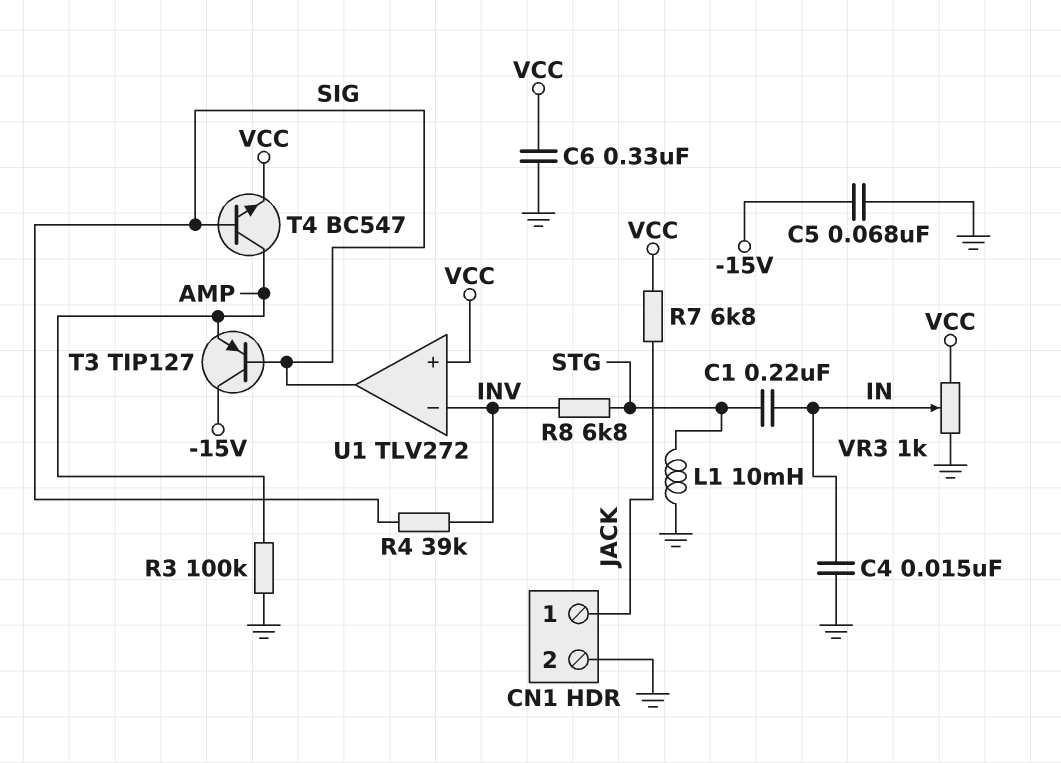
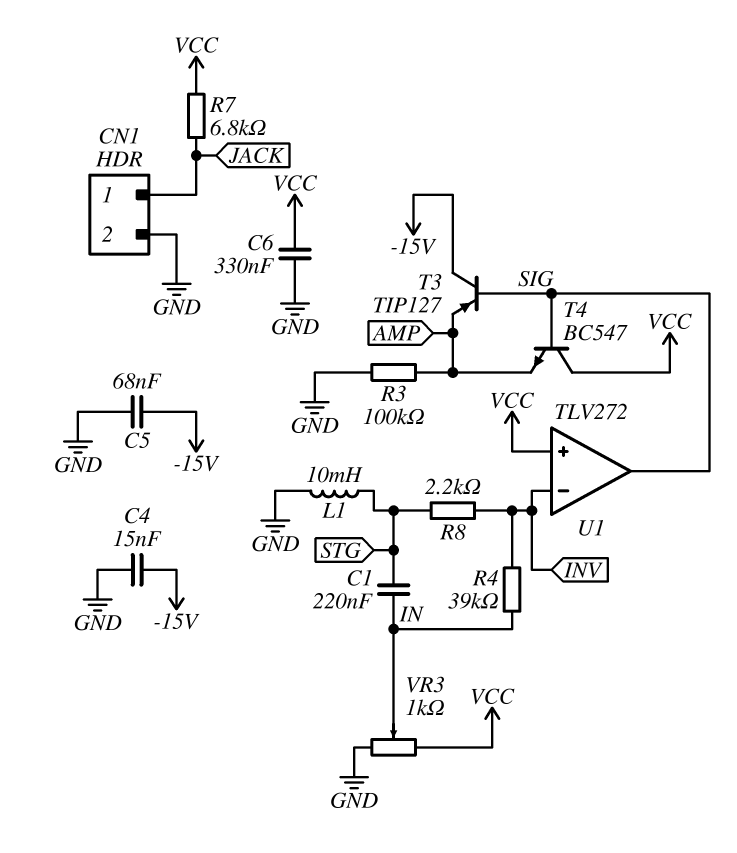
C4: 15nF (GND, IN) -> 15nF (-15V, GND)
R4: 39k (INV, SIG) -> 39k (IN, INV)
R8: 6.8k (INV, STG) -> 2.2k (INV, STG)
T4: NPN BC547 (B SIG, C AMP, E VCC) -> NPN BC547 (B SIG, C VCC, E AMP)

